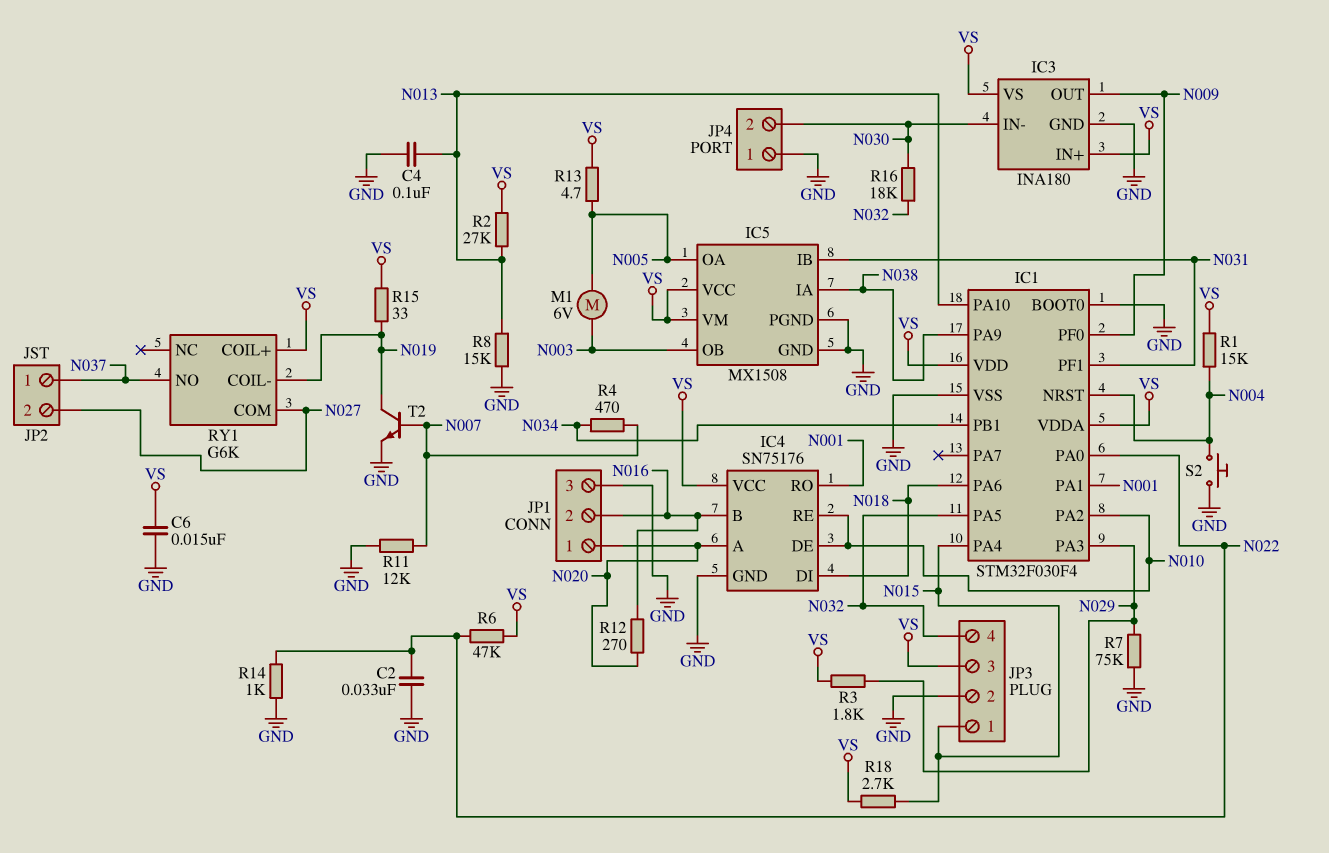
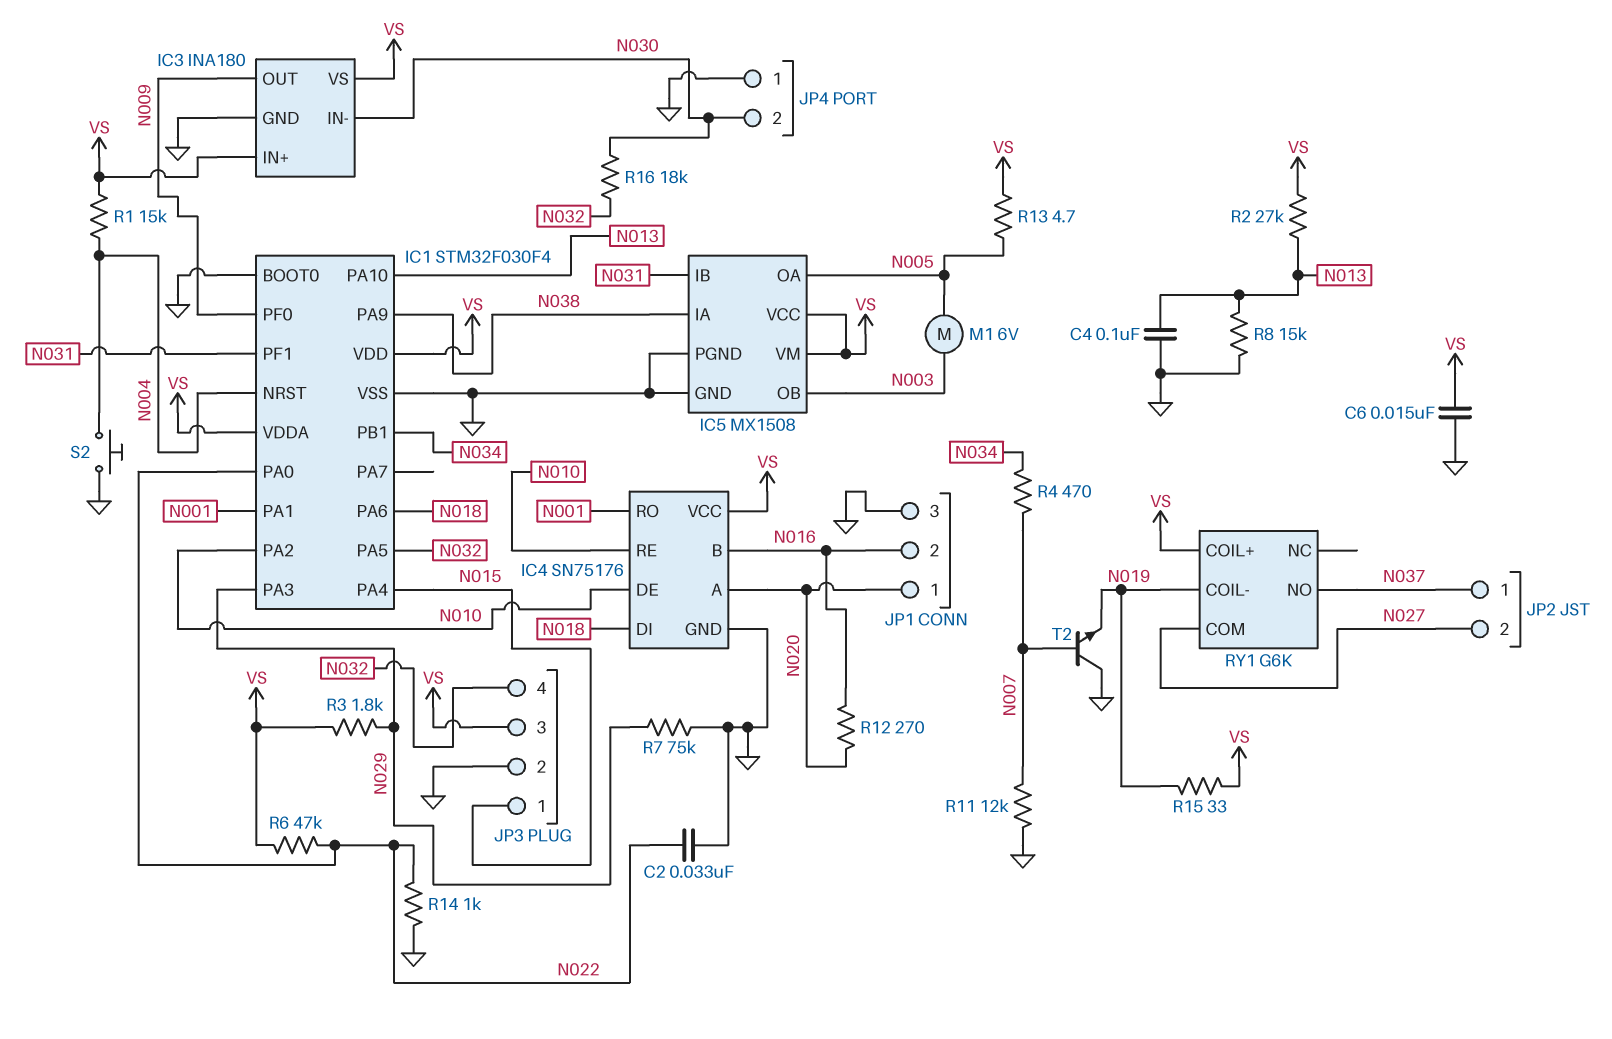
R18: 2.7k (N015, VS) -> none
T2: NPN (B N007, C N019, E GND) -> NPN (B N007, C GND, E N019)

